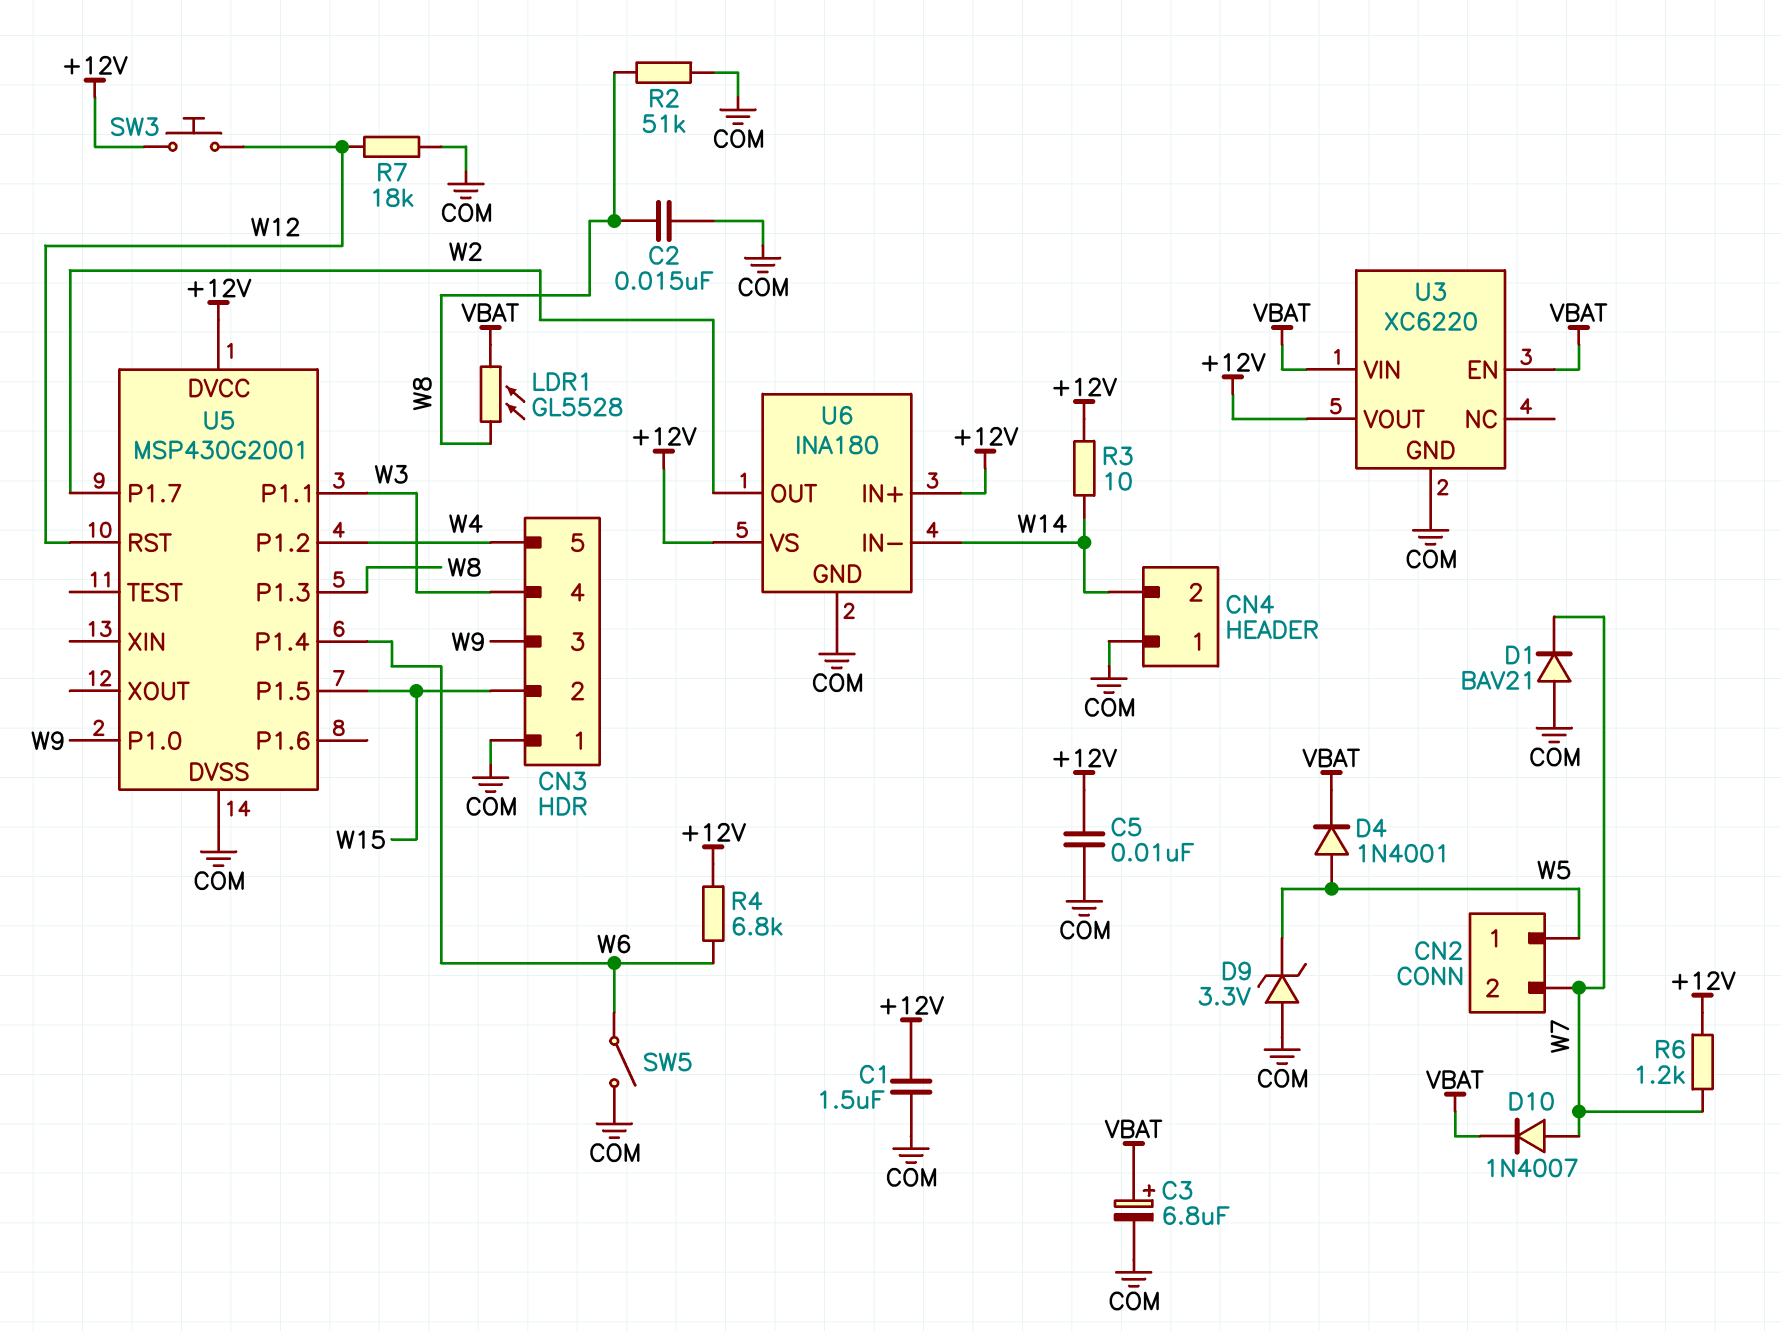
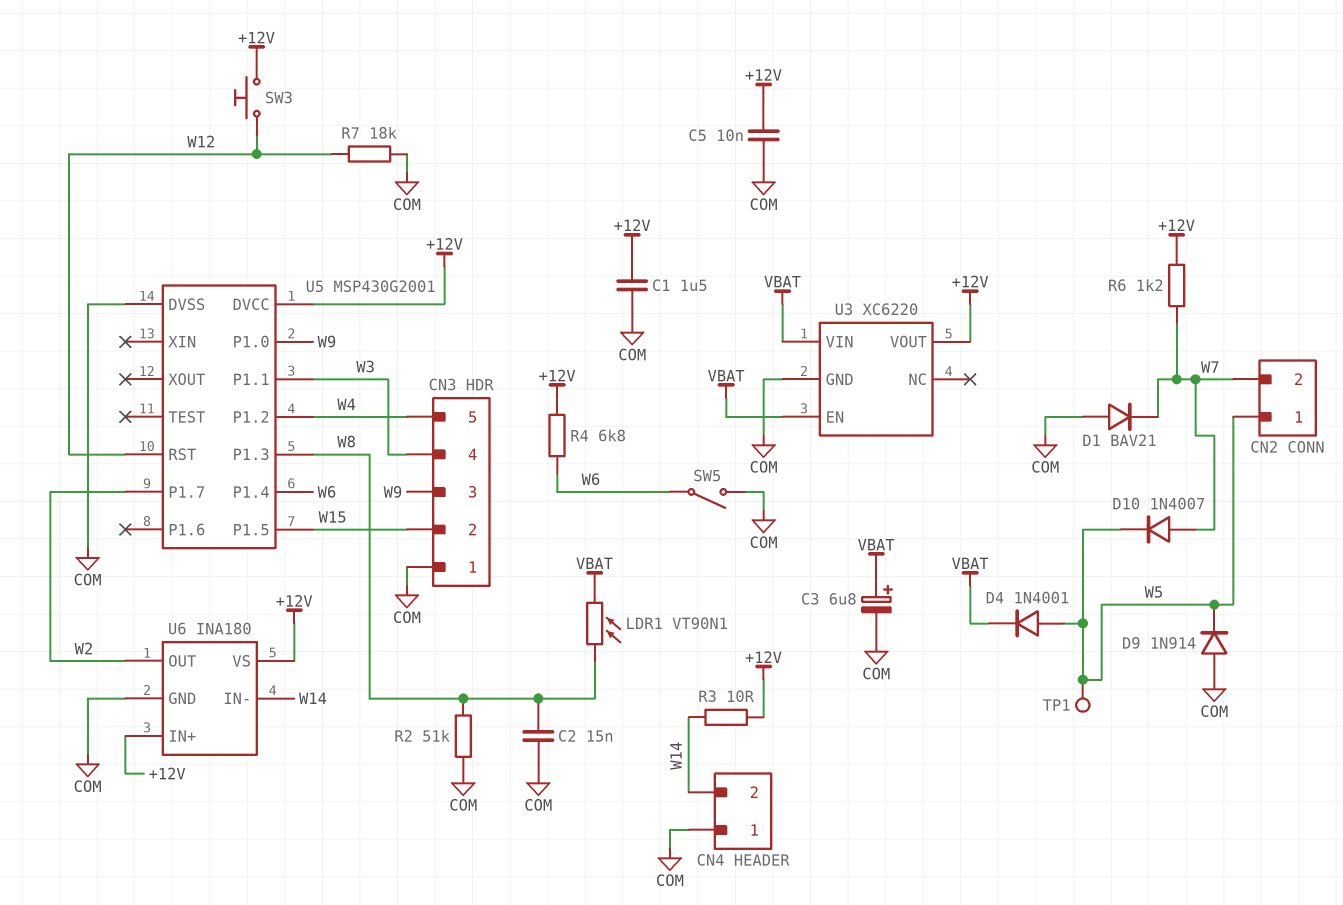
D9: zener 3.3V (A COM, K W5) -> diode 1N914 (A COM, K W5)
D10: diode 1N4007 (A W7, K VBAT) -> diode 1N4007 (A W7, K W5)
LDR1: GL5528 (VBAT, W8) -> VT90N1 (VBAT, W8)
TP1: none -> test point (W5)

